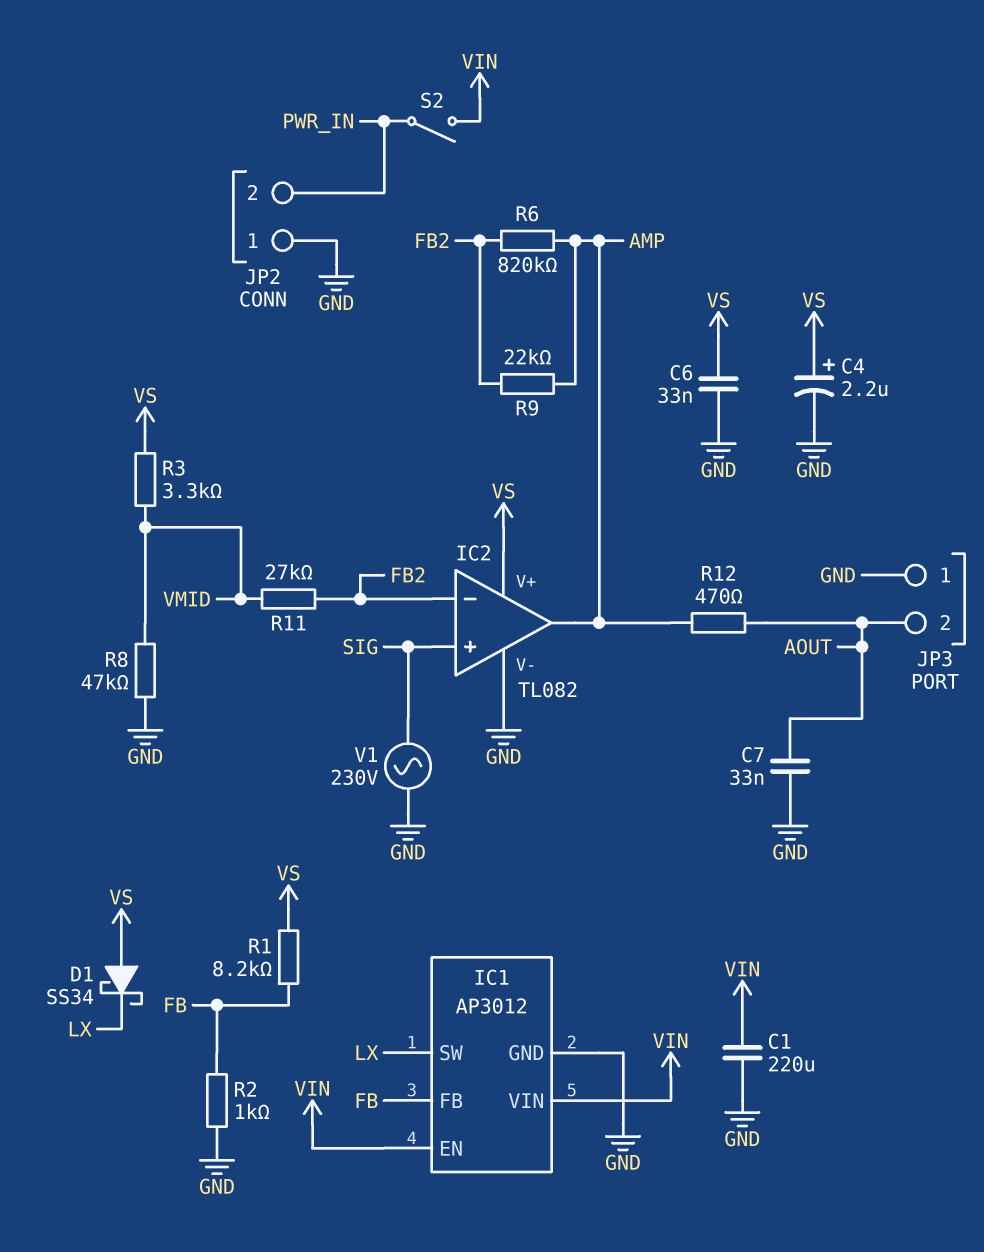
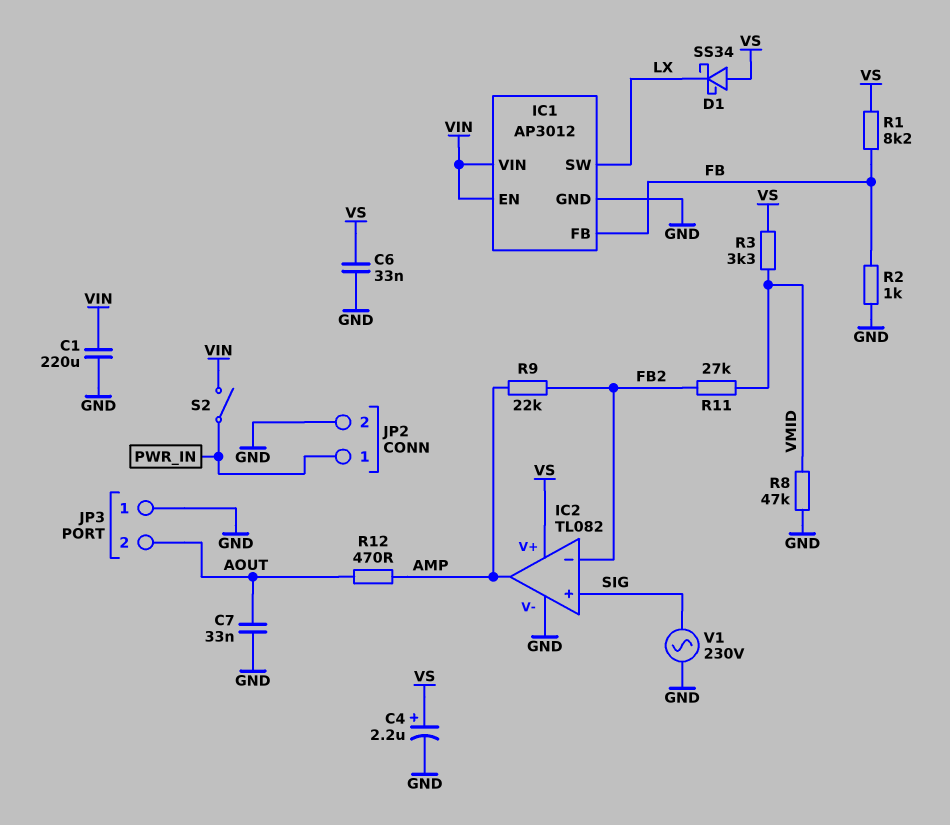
JP2 pin 1: GND -> PWR_IN
JP2 pin 2: PWR_IN -> GND
R6: 820k (AMP, FB2) -> none

